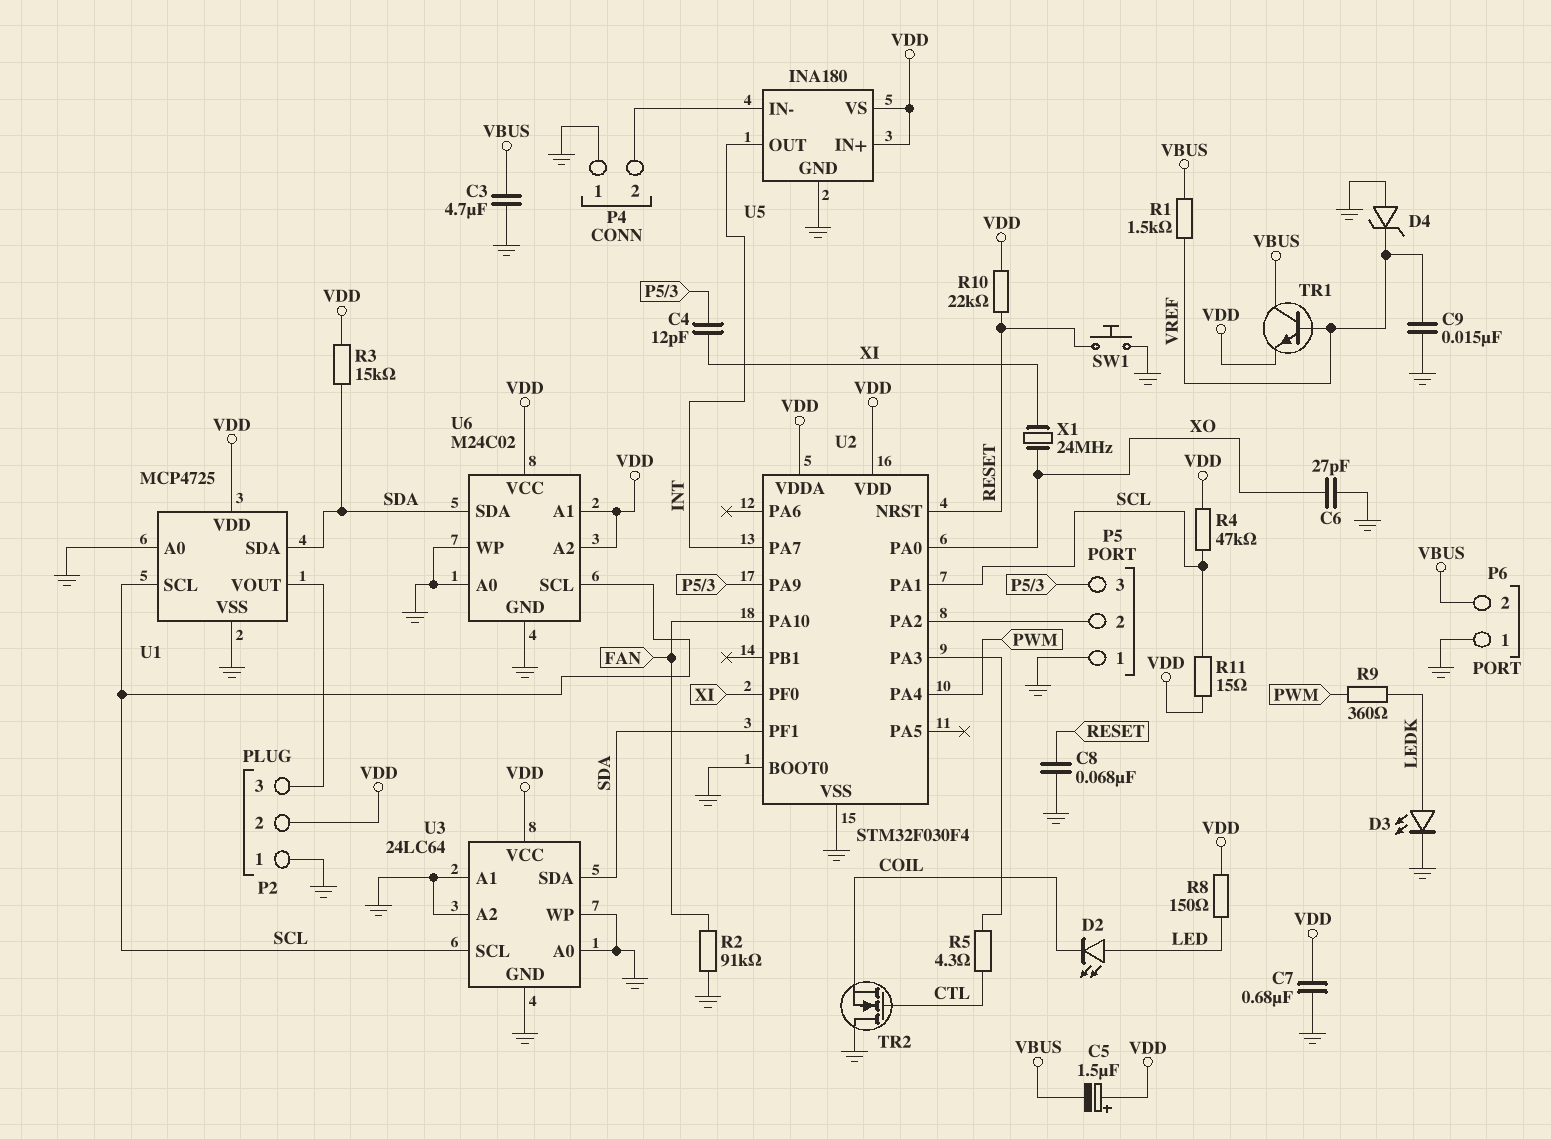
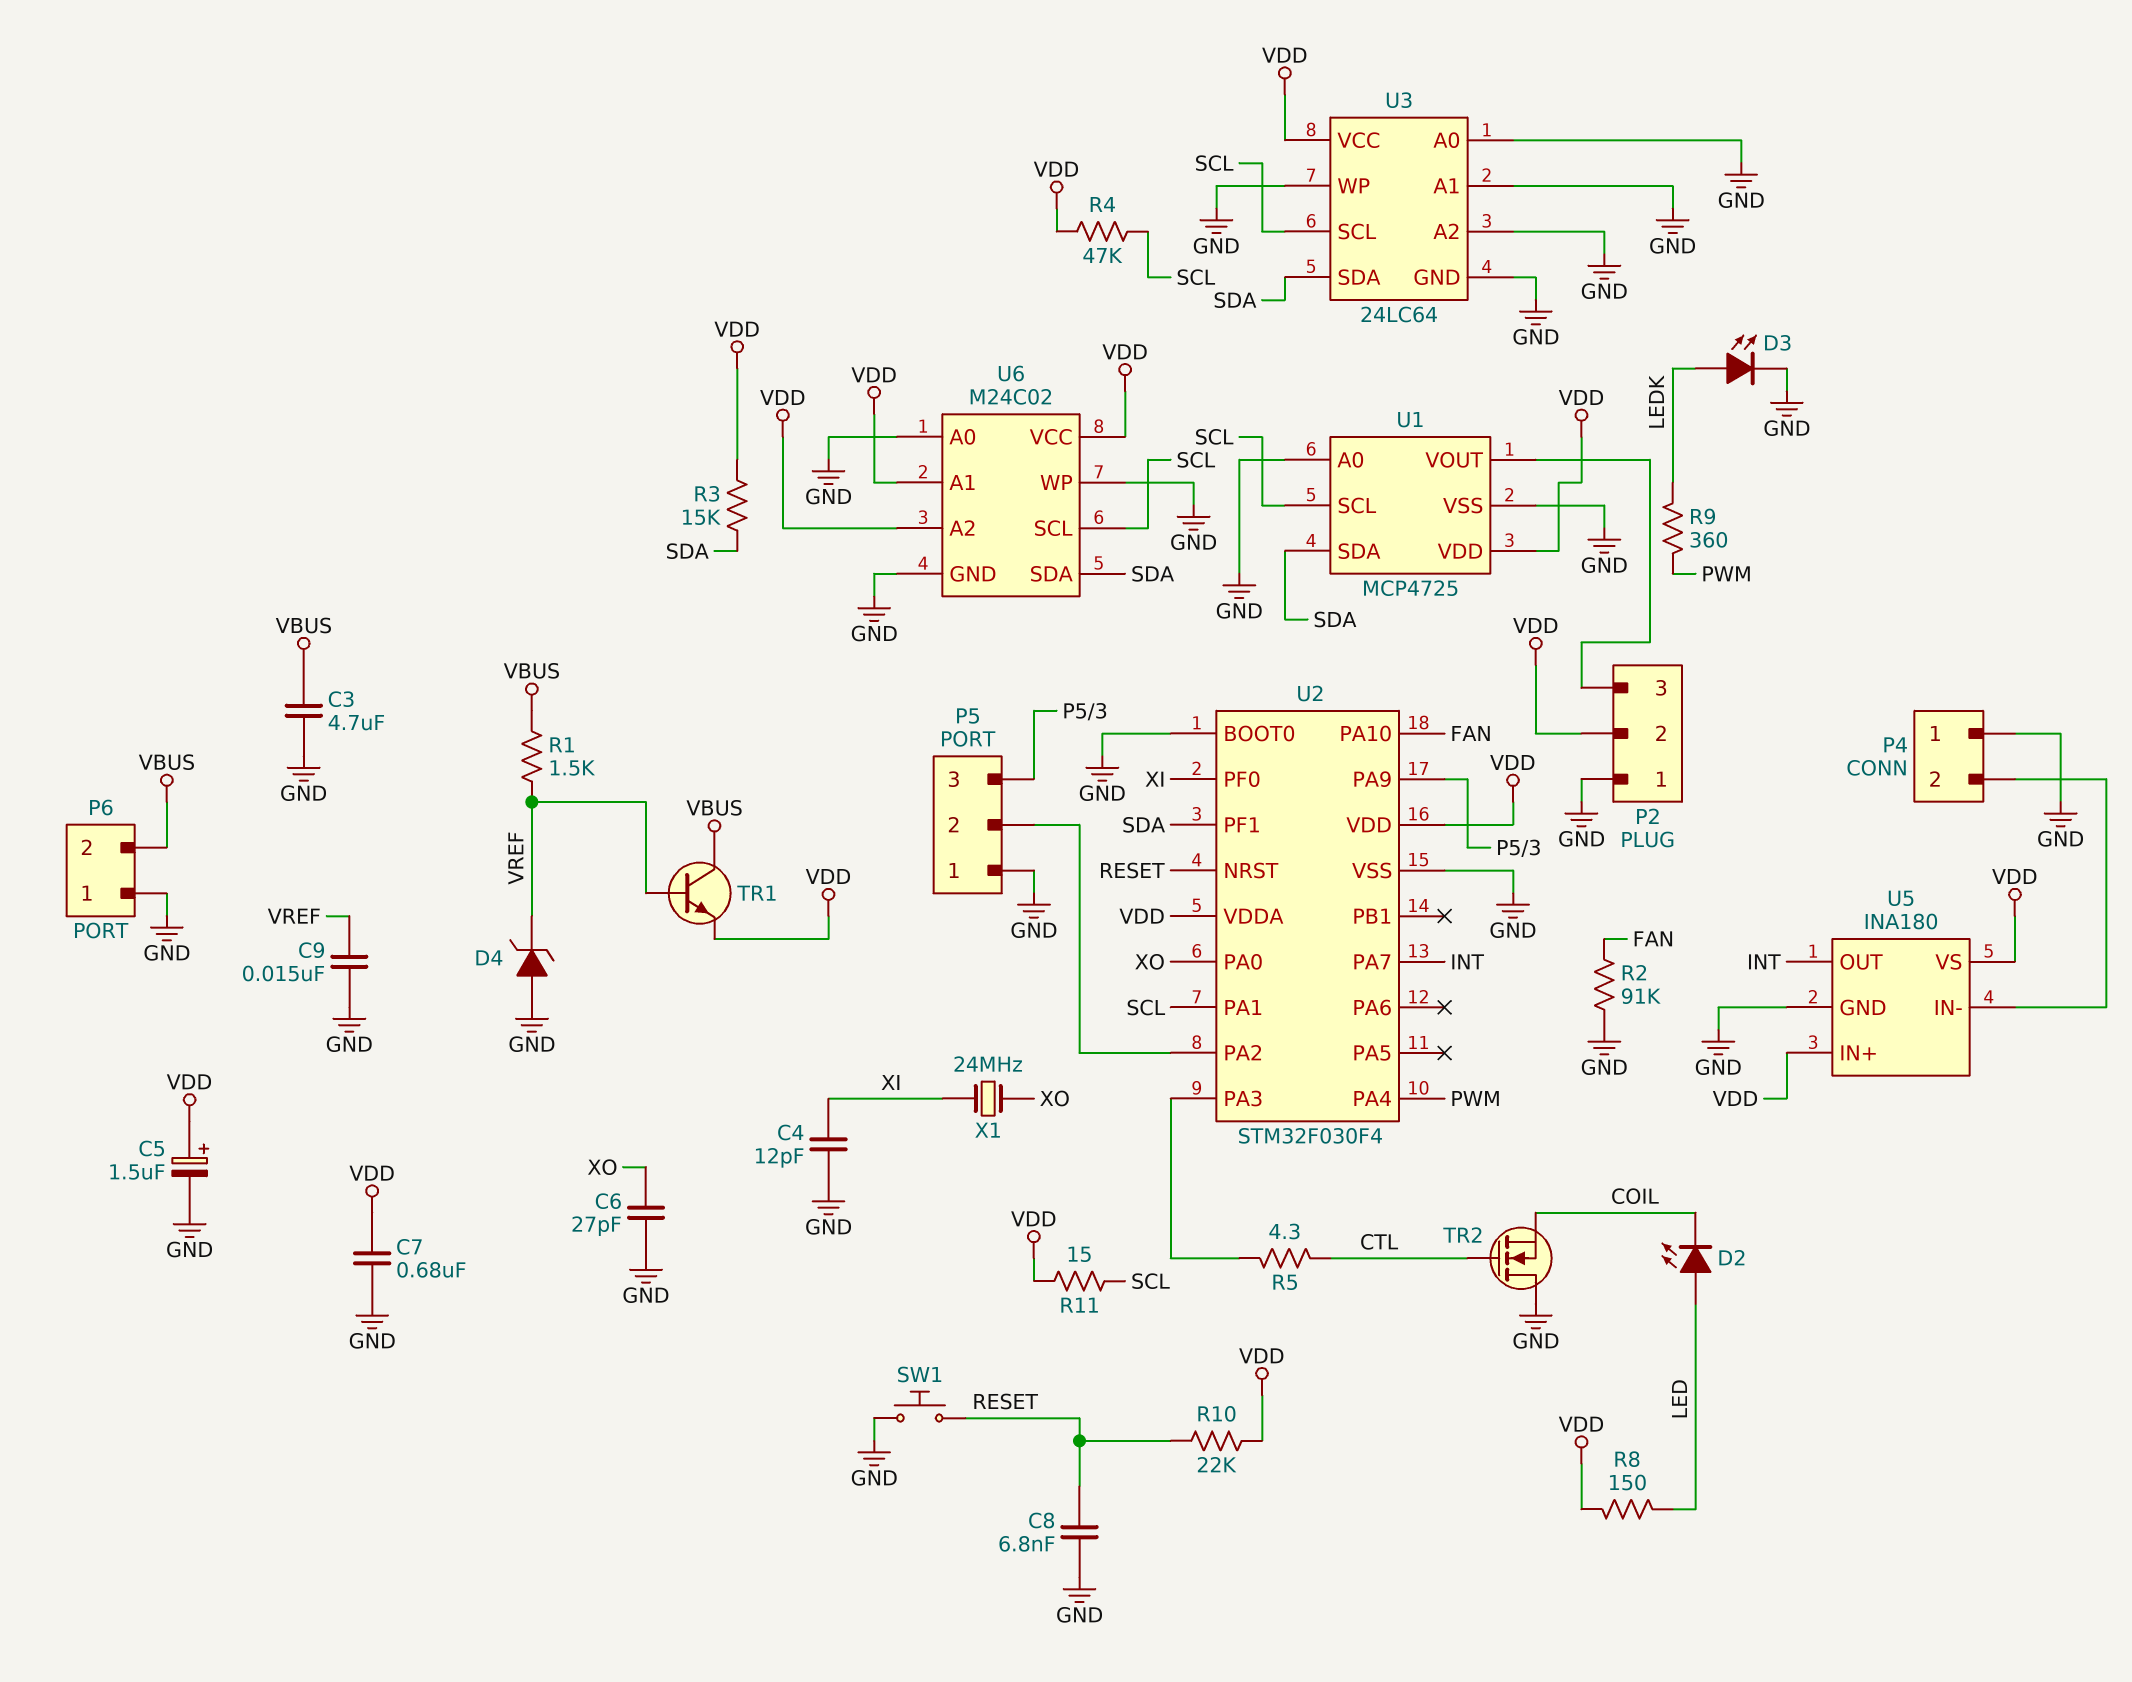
C4: 12pF (P5/3, XI) -> 12pF (GND, XI)
C5: 1.5uF (plus VDD, minus VBUS) -> 1.5uF (plus VDD, minus GND)
C8: 68nF (GND, RESET) -> 6.8nF (GND, RESET)

